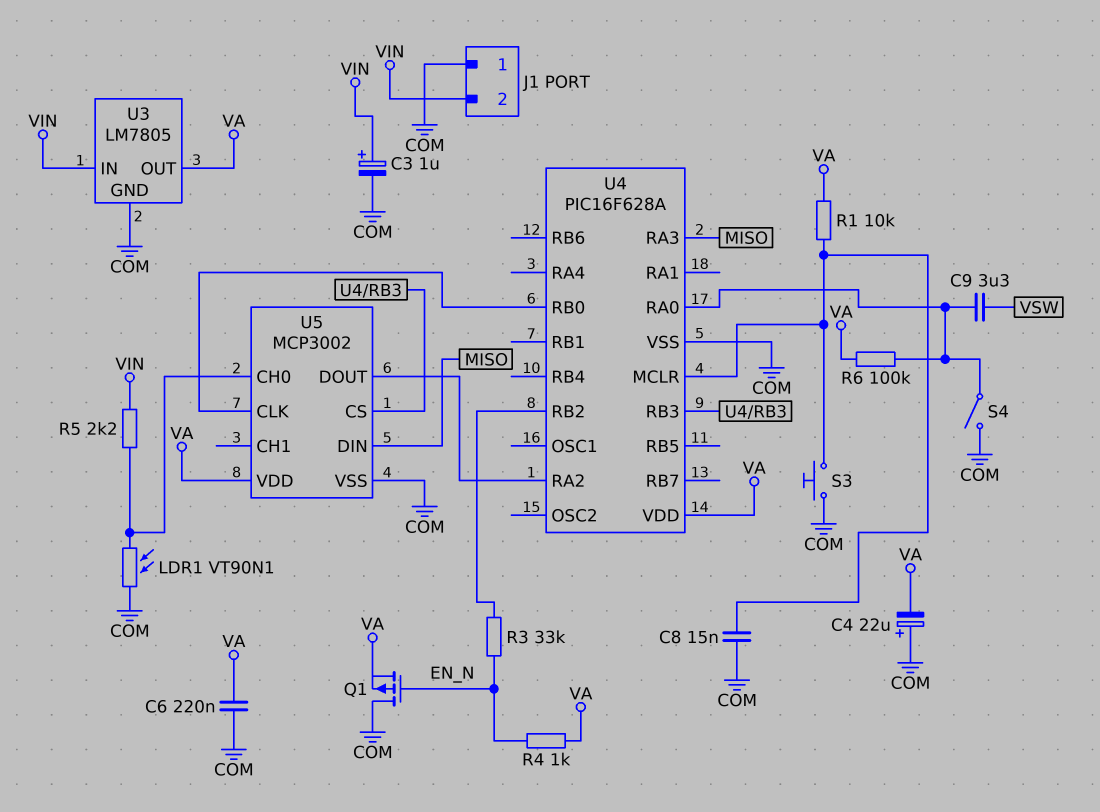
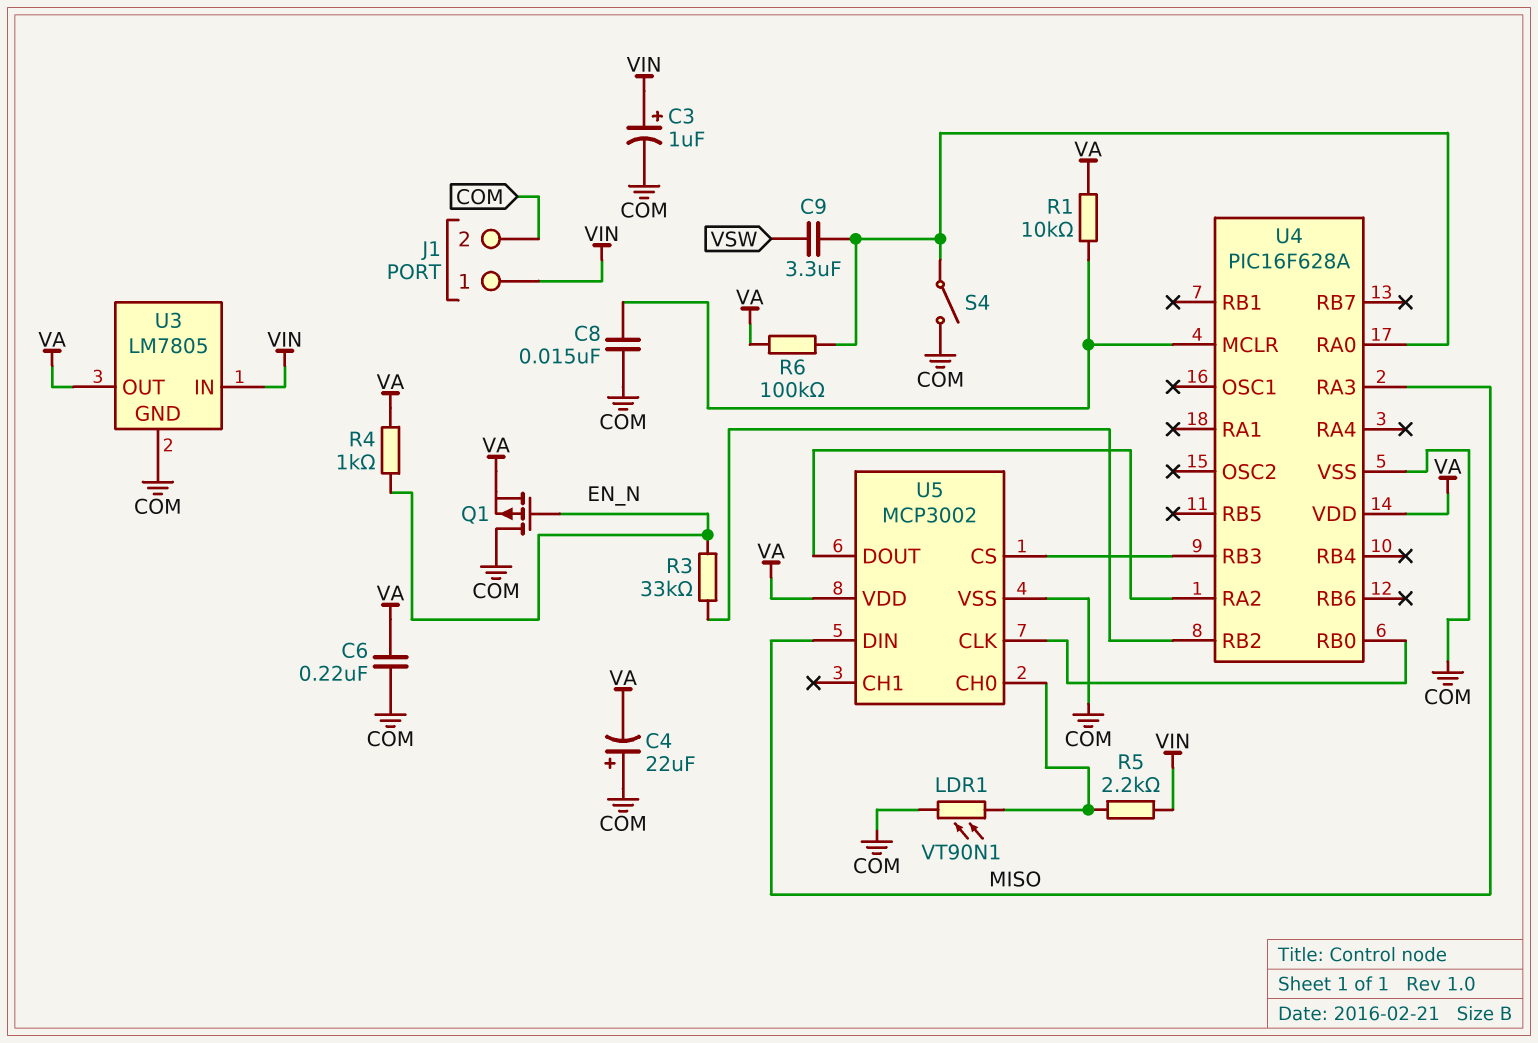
J1 pin 1: COM -> VIN
J1 pin 2: VIN -> COM
S3: button (COM, U4/MCLR) -> none

